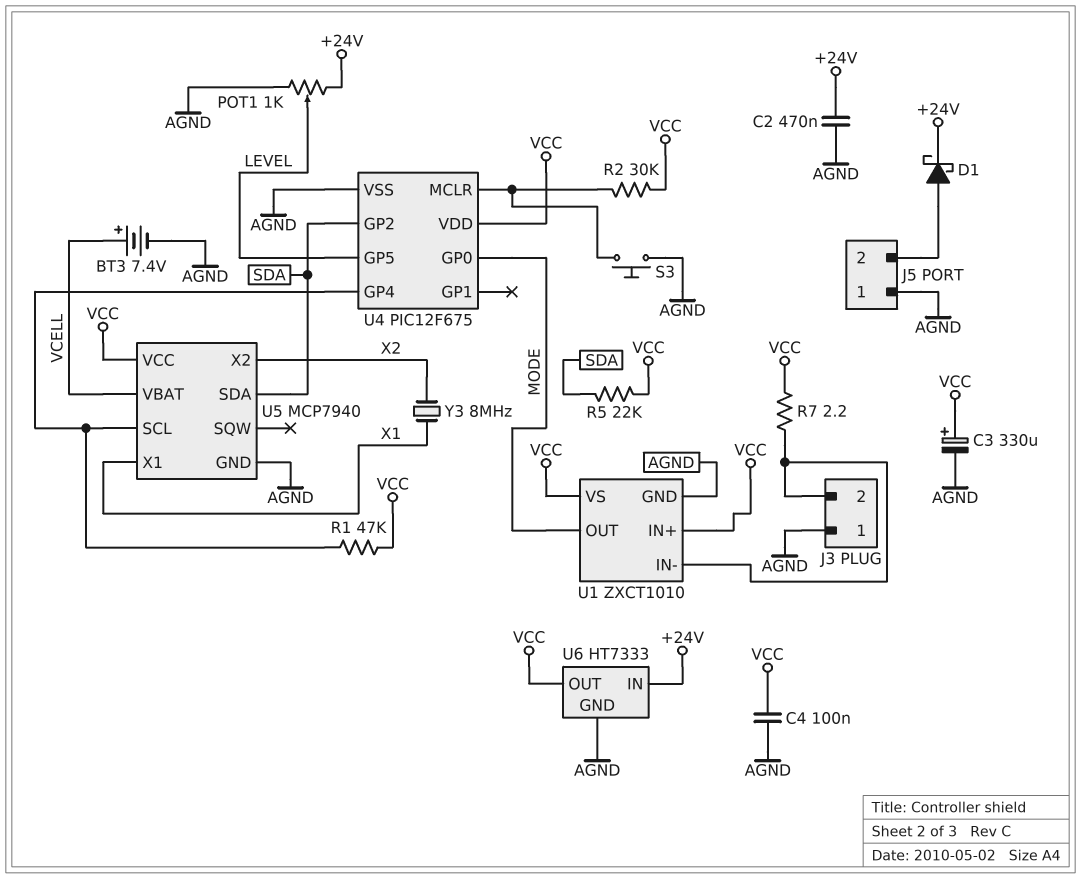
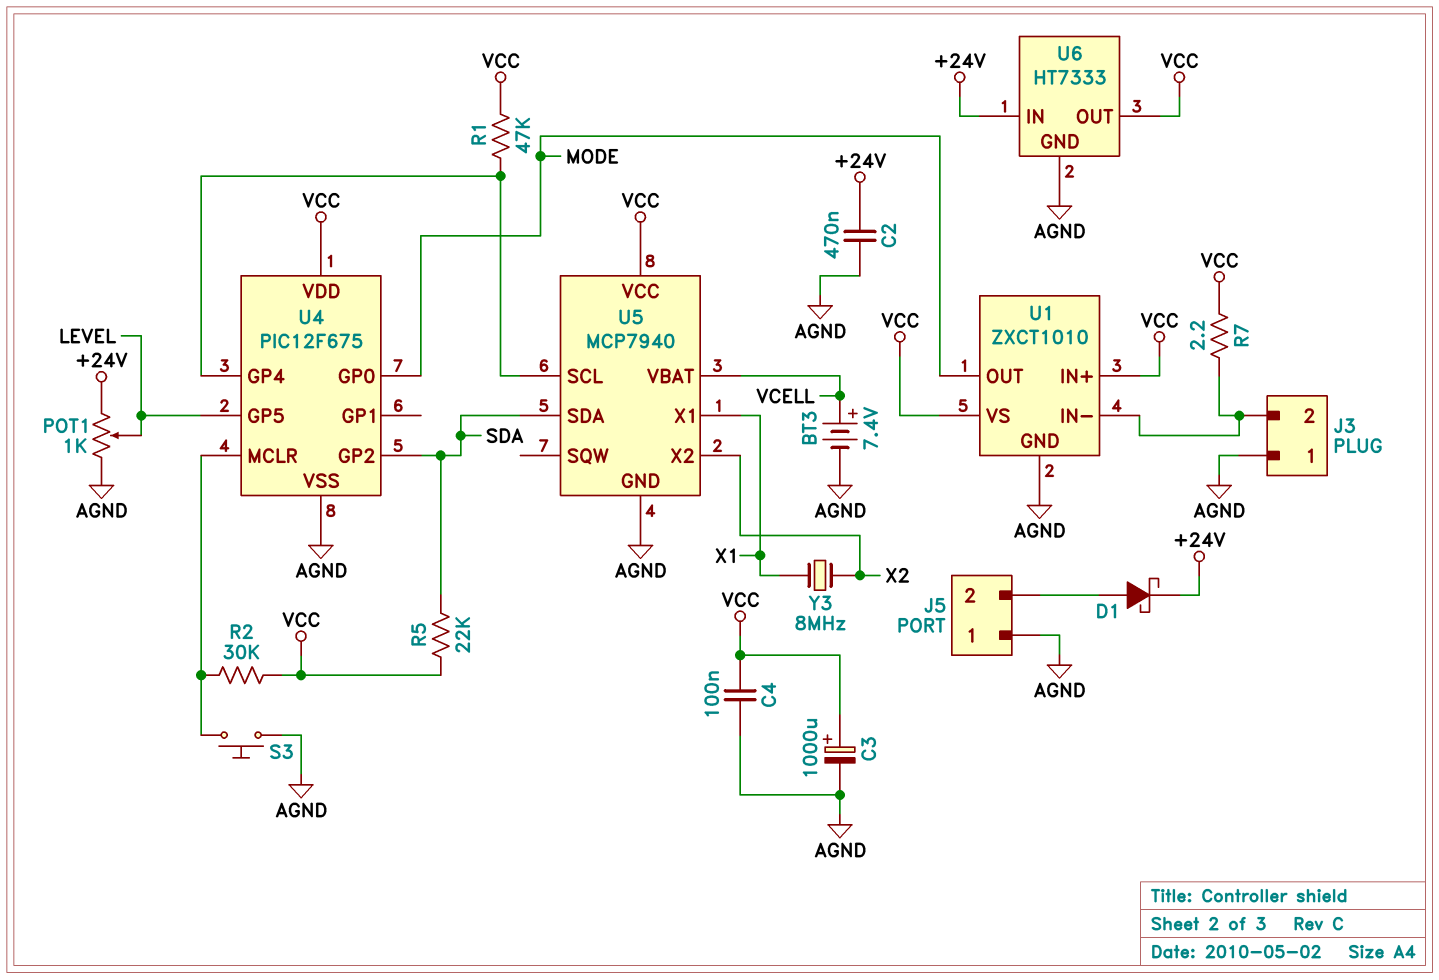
C3: 330uF (plus VCC, minus AGND) -> 1000uF (plus VCC, minus AGND)

